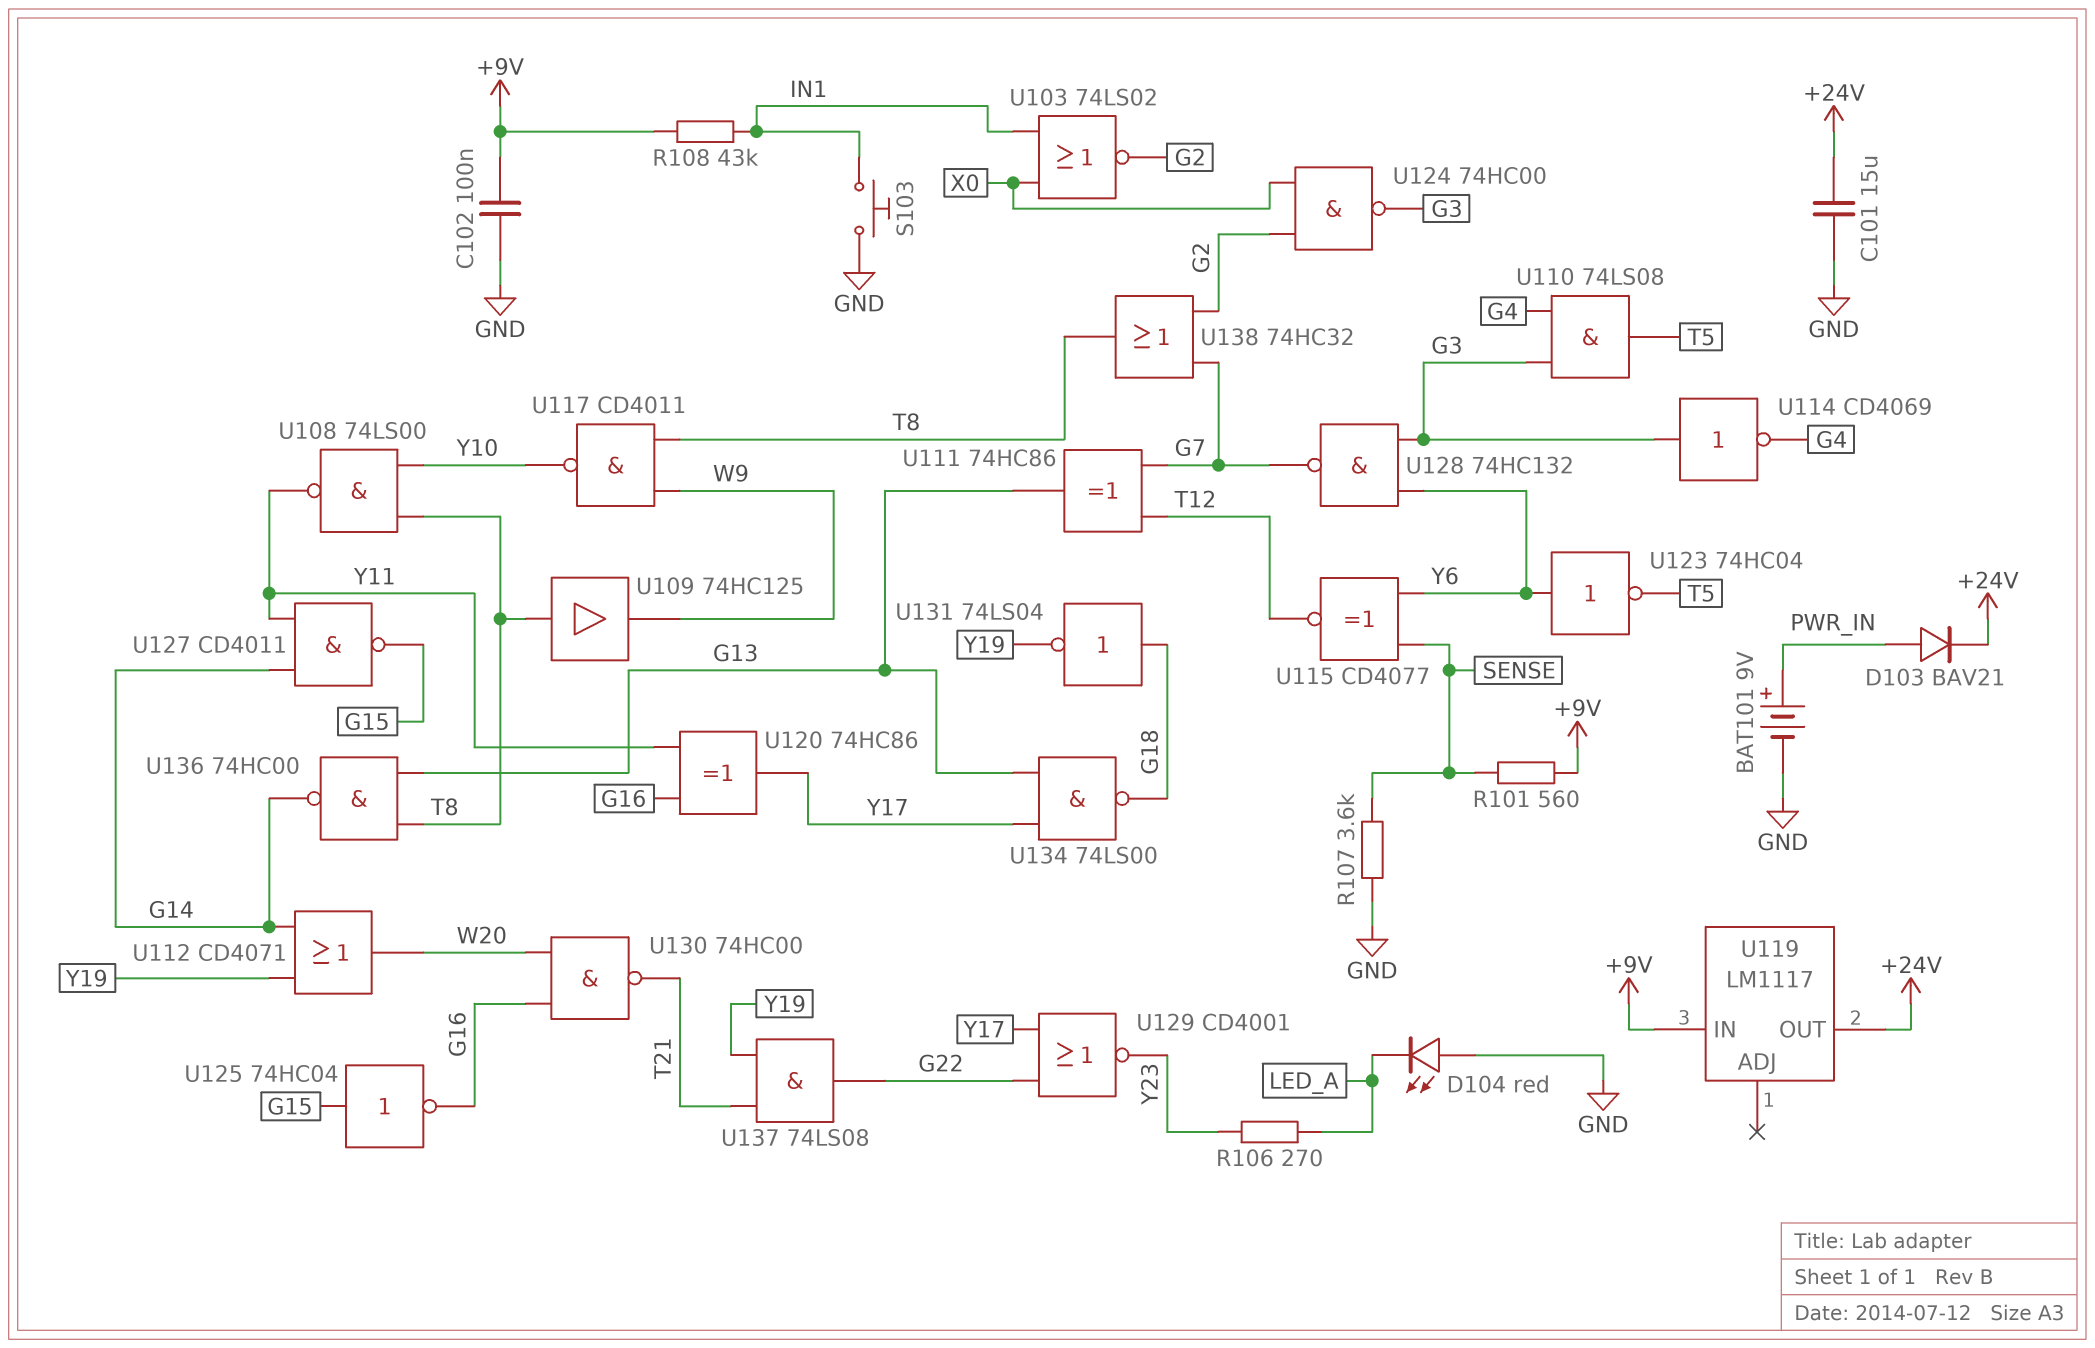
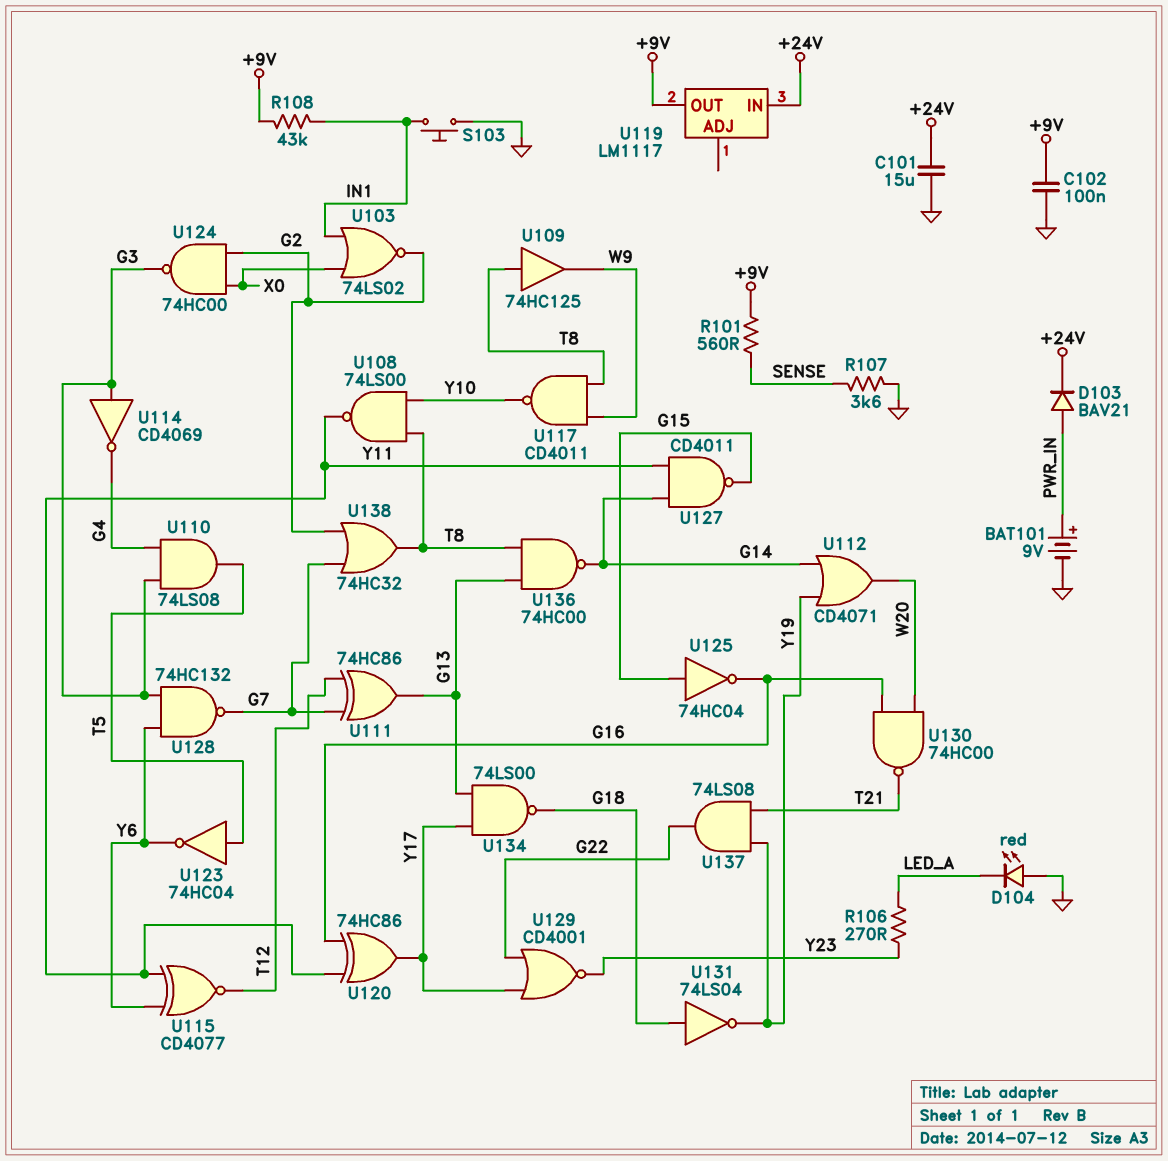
U115: XNOR CD4077 (in SENSE, in Y6, out T12) -> XNOR CD4077 (in Y6, in Y11, out T12)
U119 pin IN: +9V -> +24V
U119 pin OUT: +24V -> +9V
U123: NOT 74HC04 (in Y6, out T5) -> NOT 74HC04 (in T5, out Y6)

